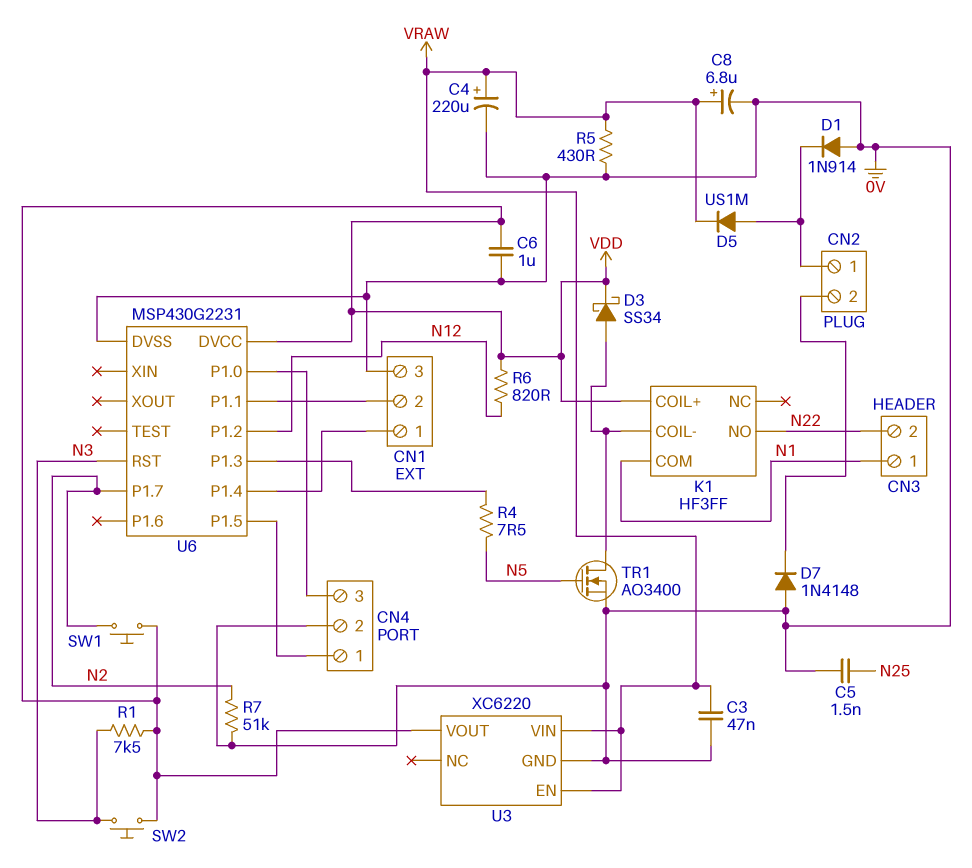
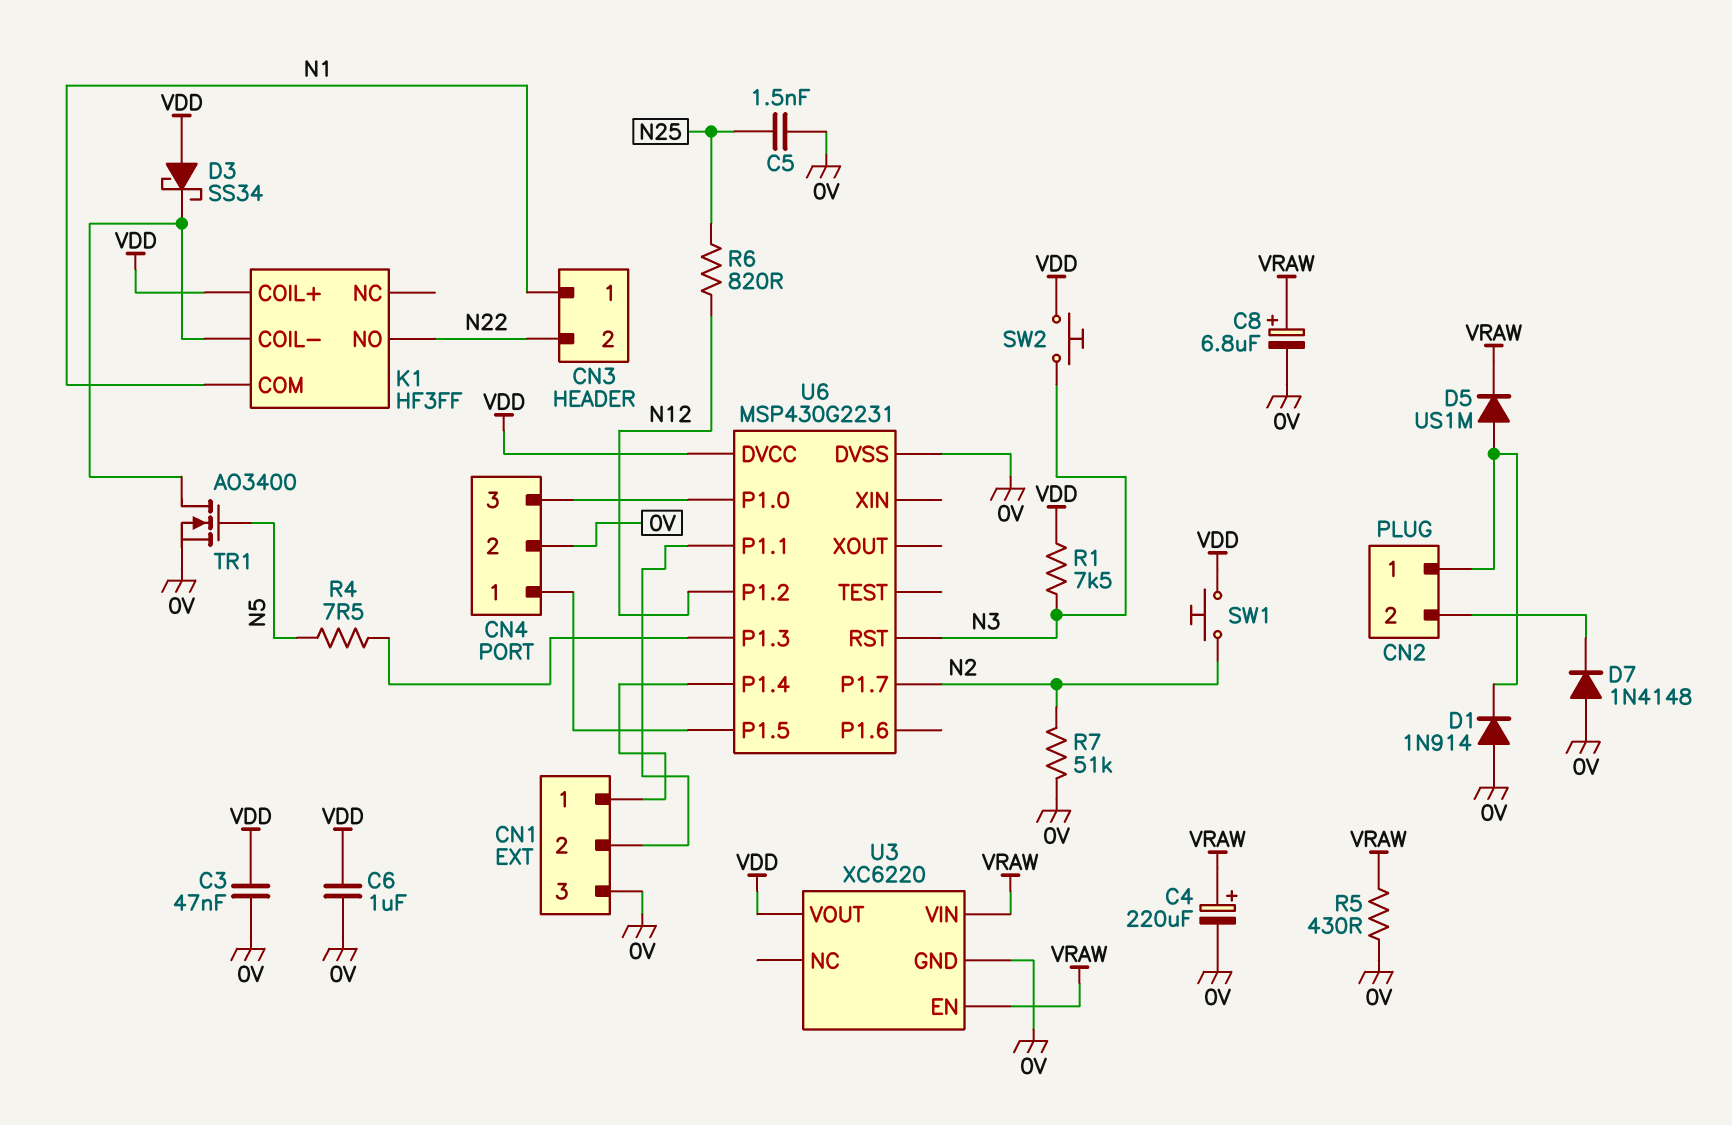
C3: 47nF (0V, VRAW) -> 47nF (0V, VDD)
D3: schottky SS34 (A K1/COIL-, K VDD) -> schottky SS34 (A VDD, K K1/COIL-)
R6: 820 (N12, VDD) -> 820 (N12, N25)

